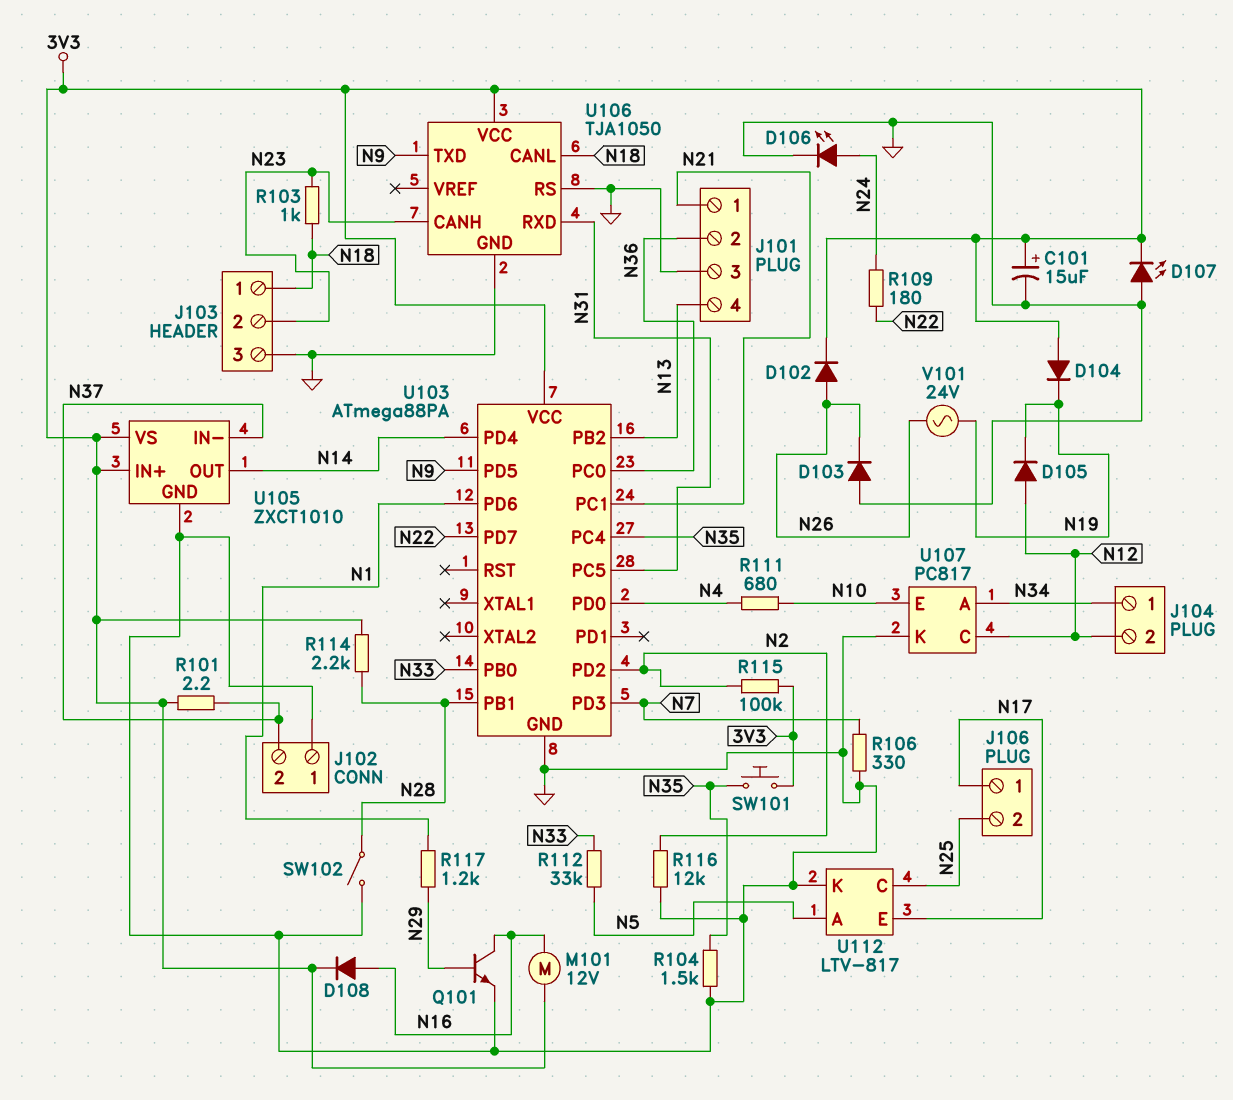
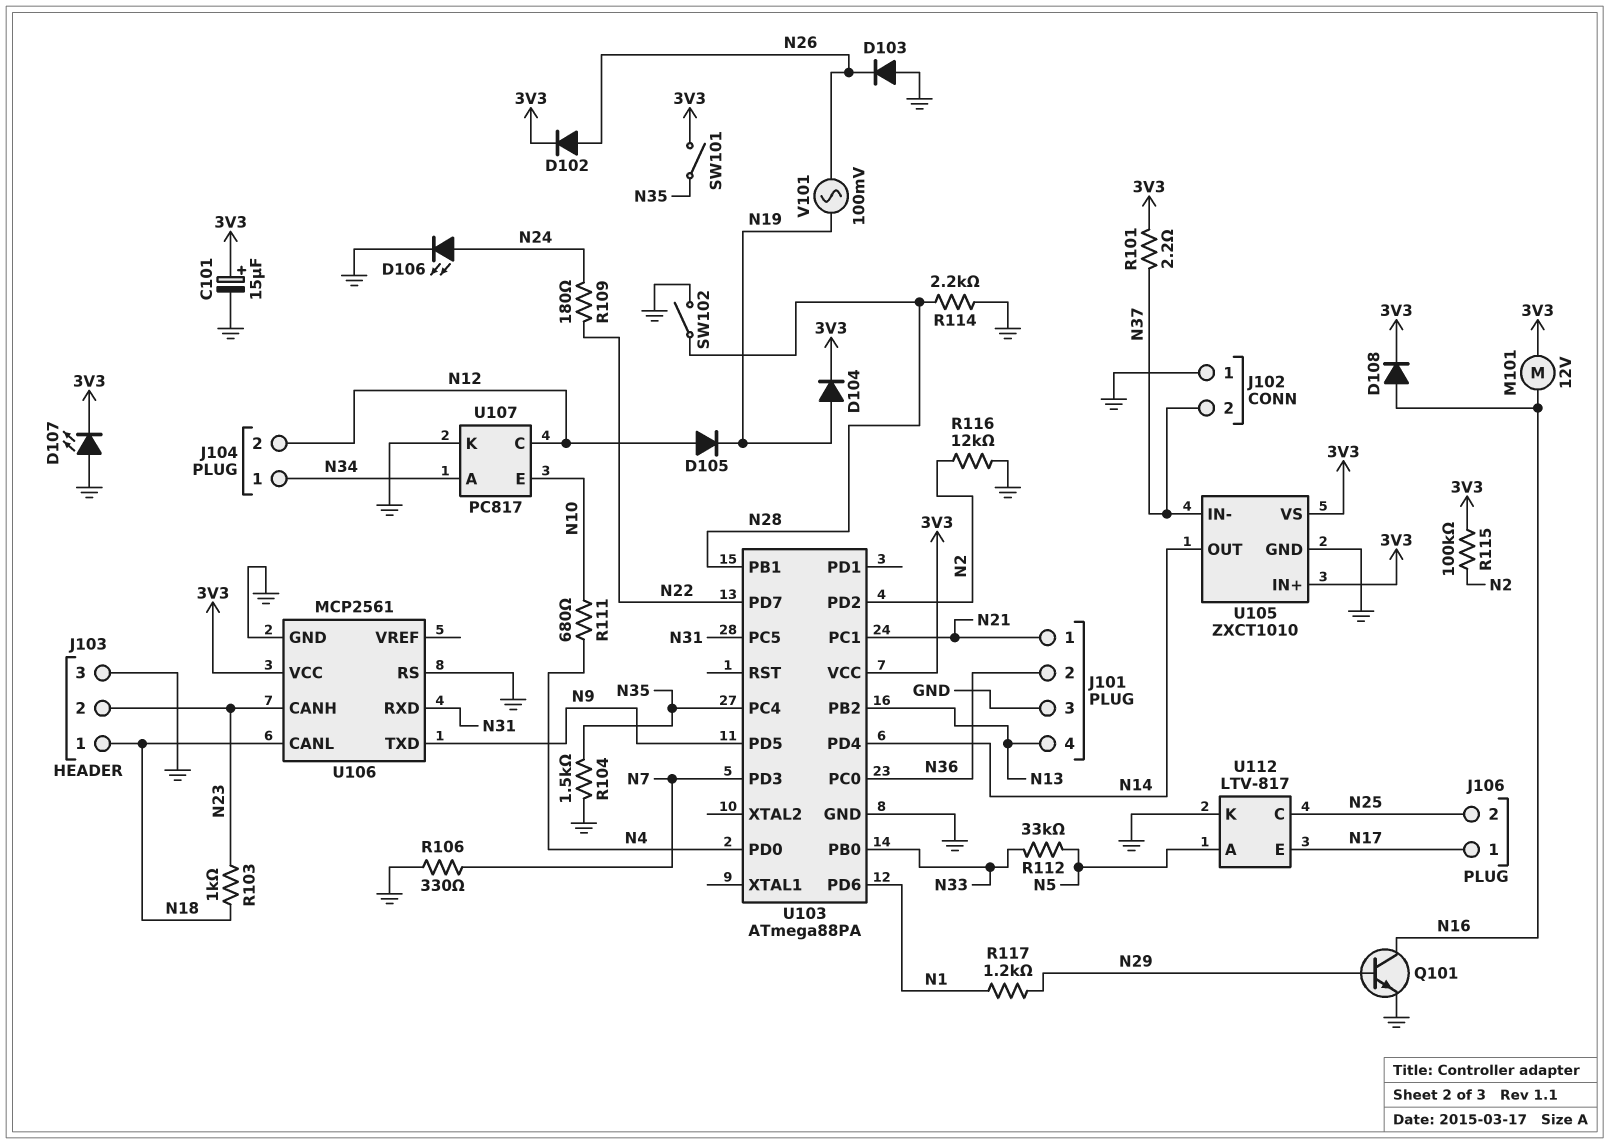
D104: diode (A 3V3, K N19) -> diode (A N19, K 3V3)
R114: 2.2k (3V3, N28) -> 2.2k (GND, N28)
SW101: button (3V3, N35) -> switch (3V3, N35)
U106: TJA1050 -> MCP2561
V101: AC 24V (N19, N26) -> AC 100mV (N19, N26)

